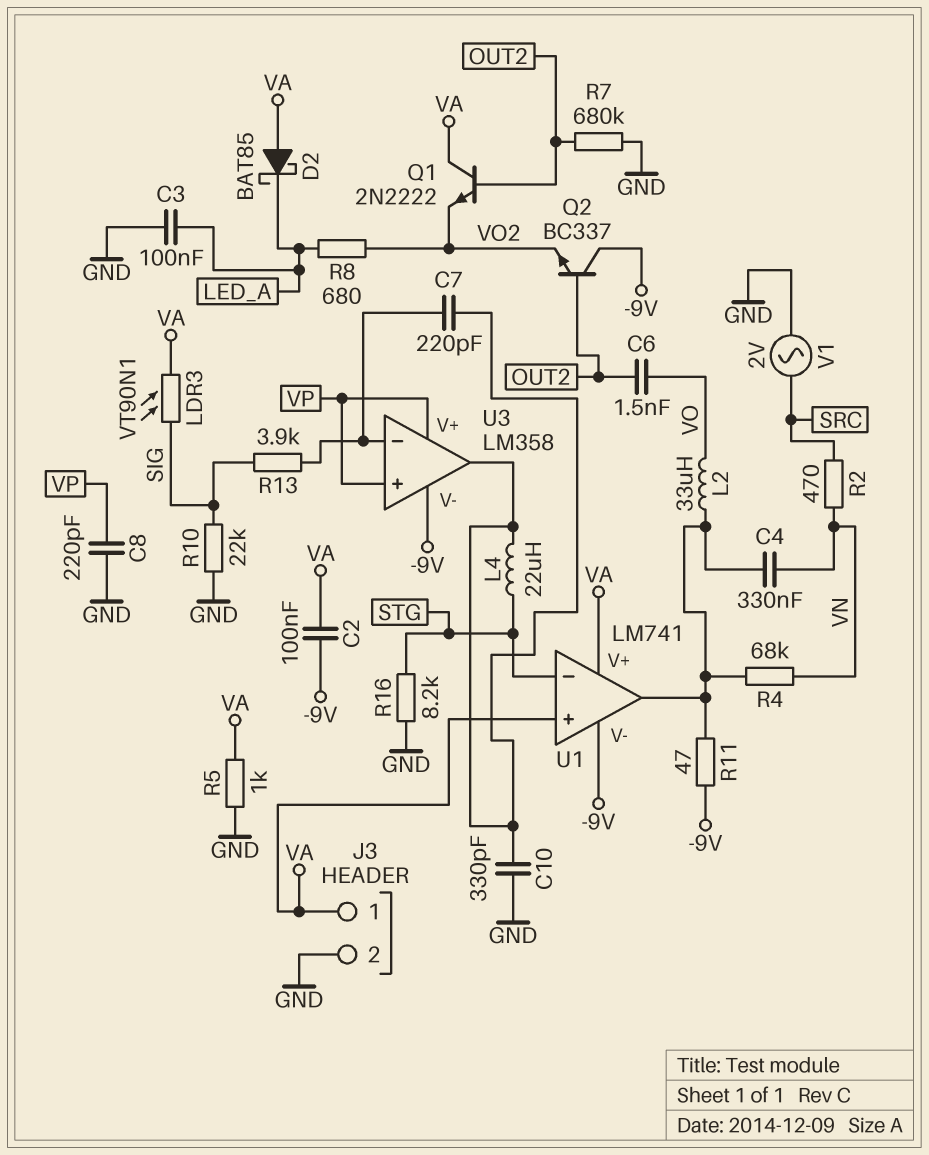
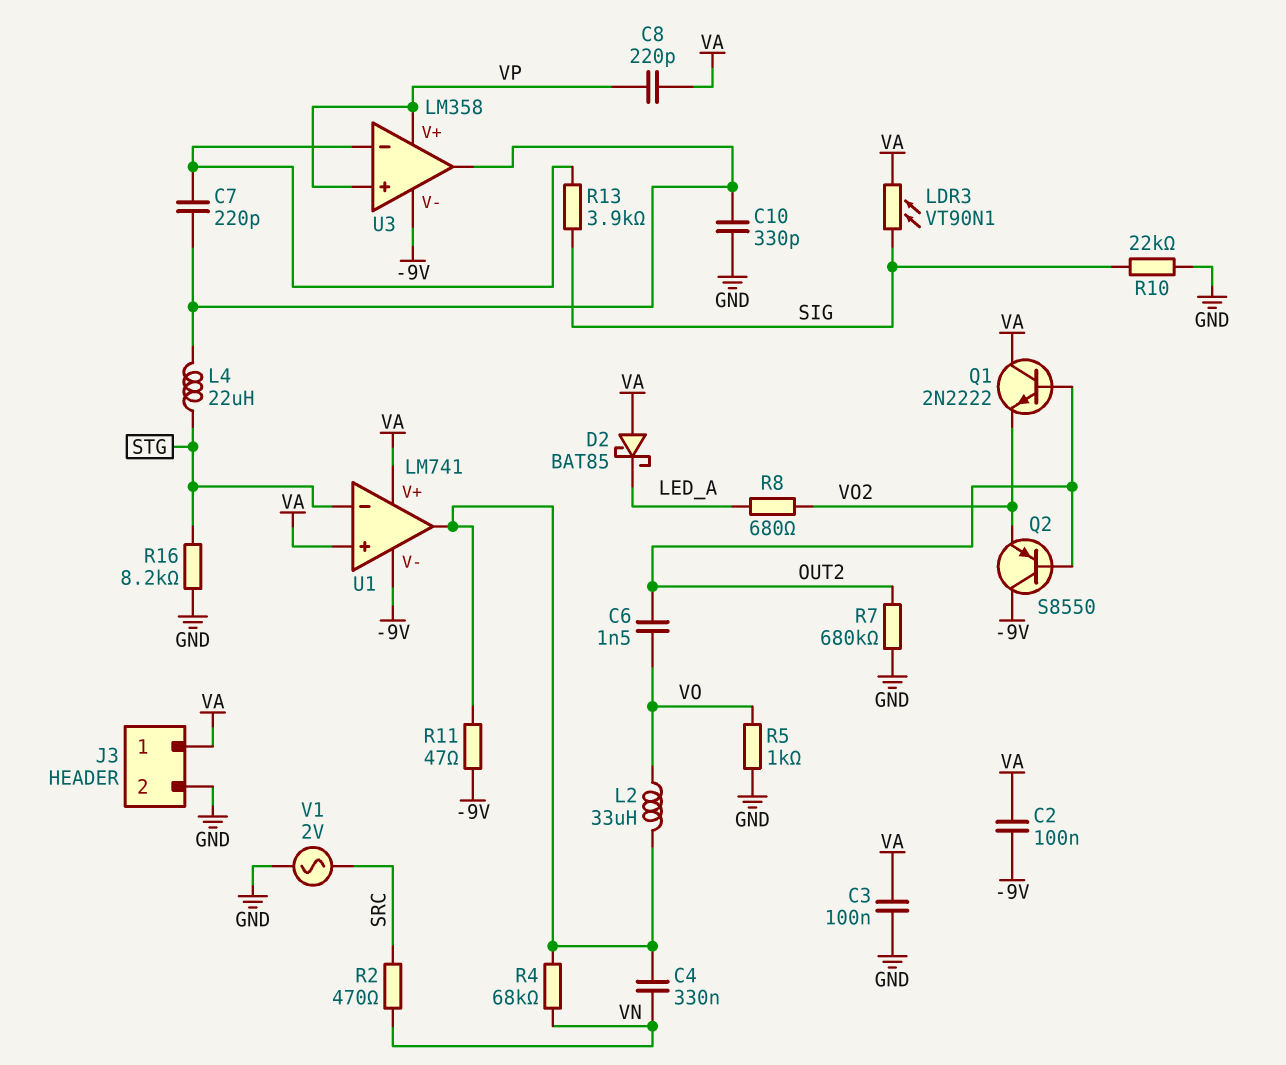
C3: 100nF (GND, LED_A) -> 100nF (GND, VA)
C8: 220pF (GND, VP) -> 220pF (VA, VP)
Q2: NPN BC337 (B OUT2, C -9V, E VO2) -> PNP S8550 (B OUT2, C -9V, E VO2)
R5: 1k (GND, VA) -> 1k (GND, VO)

